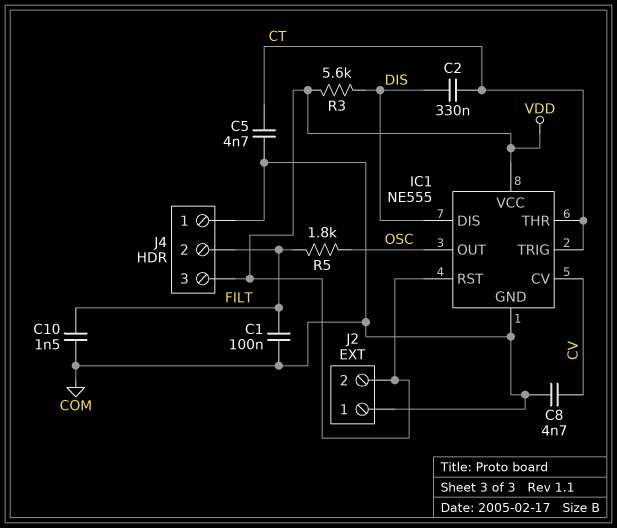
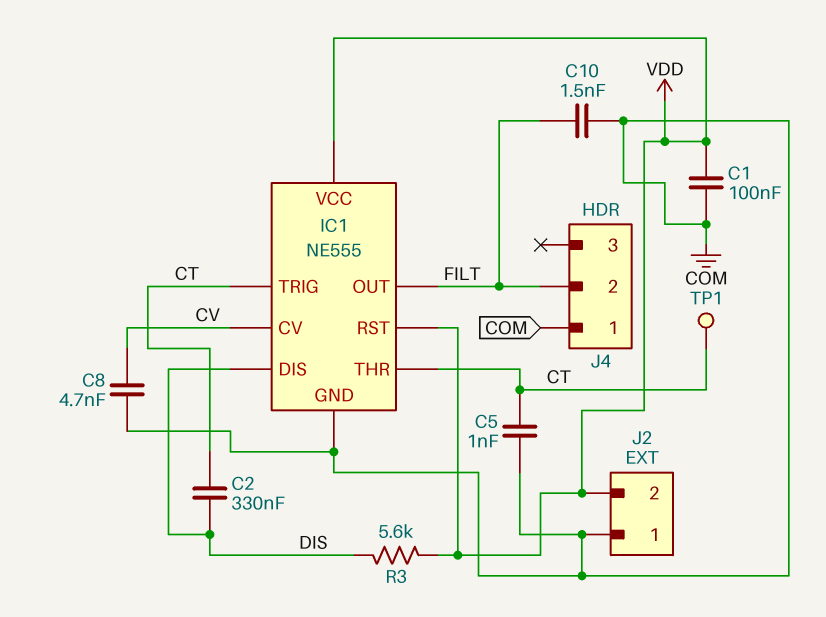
C1: 100nF (COM, FILT) -> 100nF (COM, VDD)
C5: 4.7nF (COM, CT) -> 1nF (COM, CT)
IC1 pin OUT: OSC -> FILT
J4 pin 3: VDD -> none
R5: 1.8k (FILT, OSC) -> none
TP1: none -> test point (CT)

